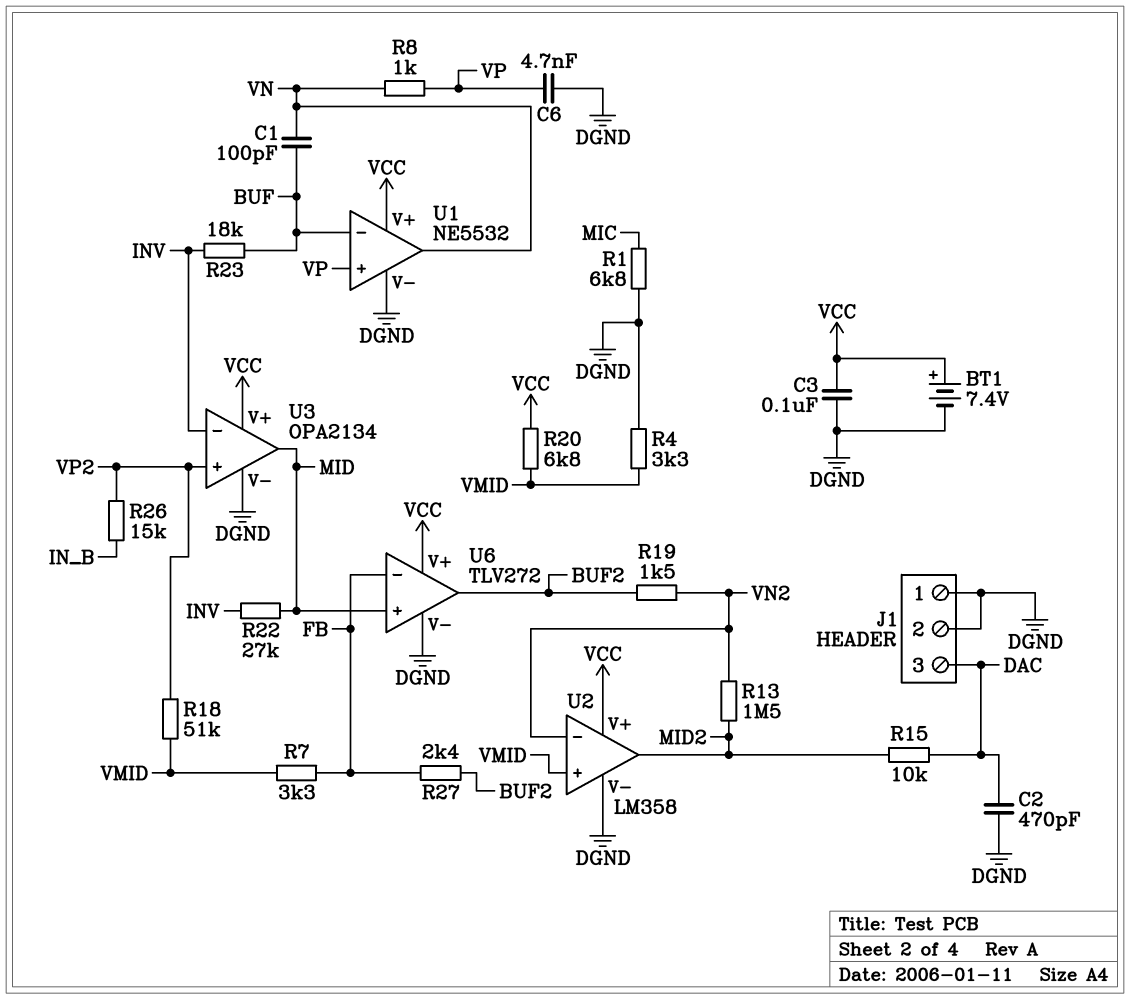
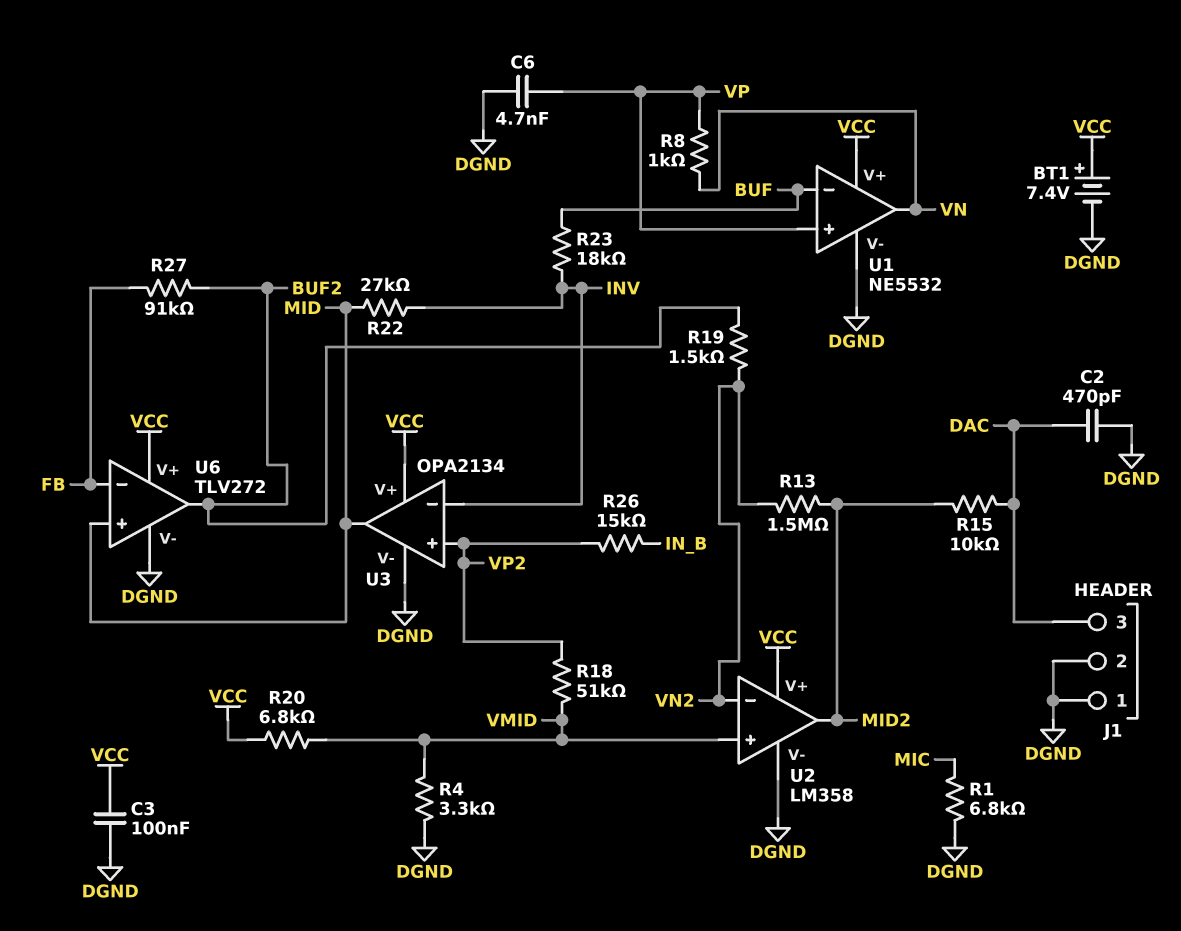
C1: 100pF (BUF, VN) -> none
R7: 3.3k (FB, VMID) -> none
R27: 2.4k (BUF2, FB) -> 91k (BUF2, FB)

